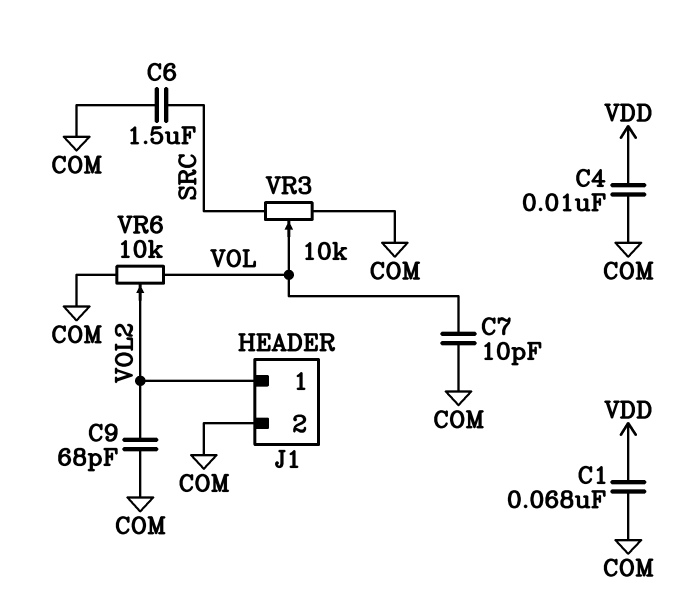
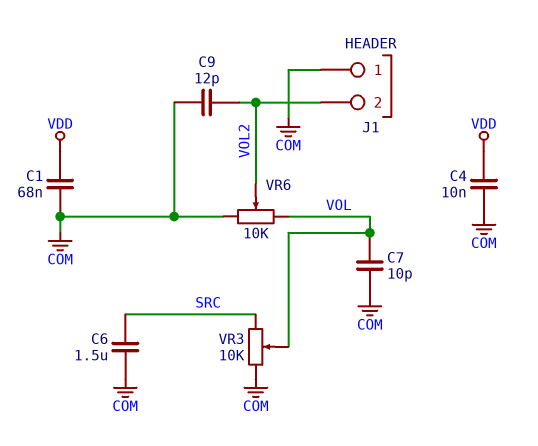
C9: 68pF (COM, VOL2) -> 12pF (COM, VOL2)
J1 pin 1: VOL2 -> COM
J1 pin 2: COM -> VOL2

